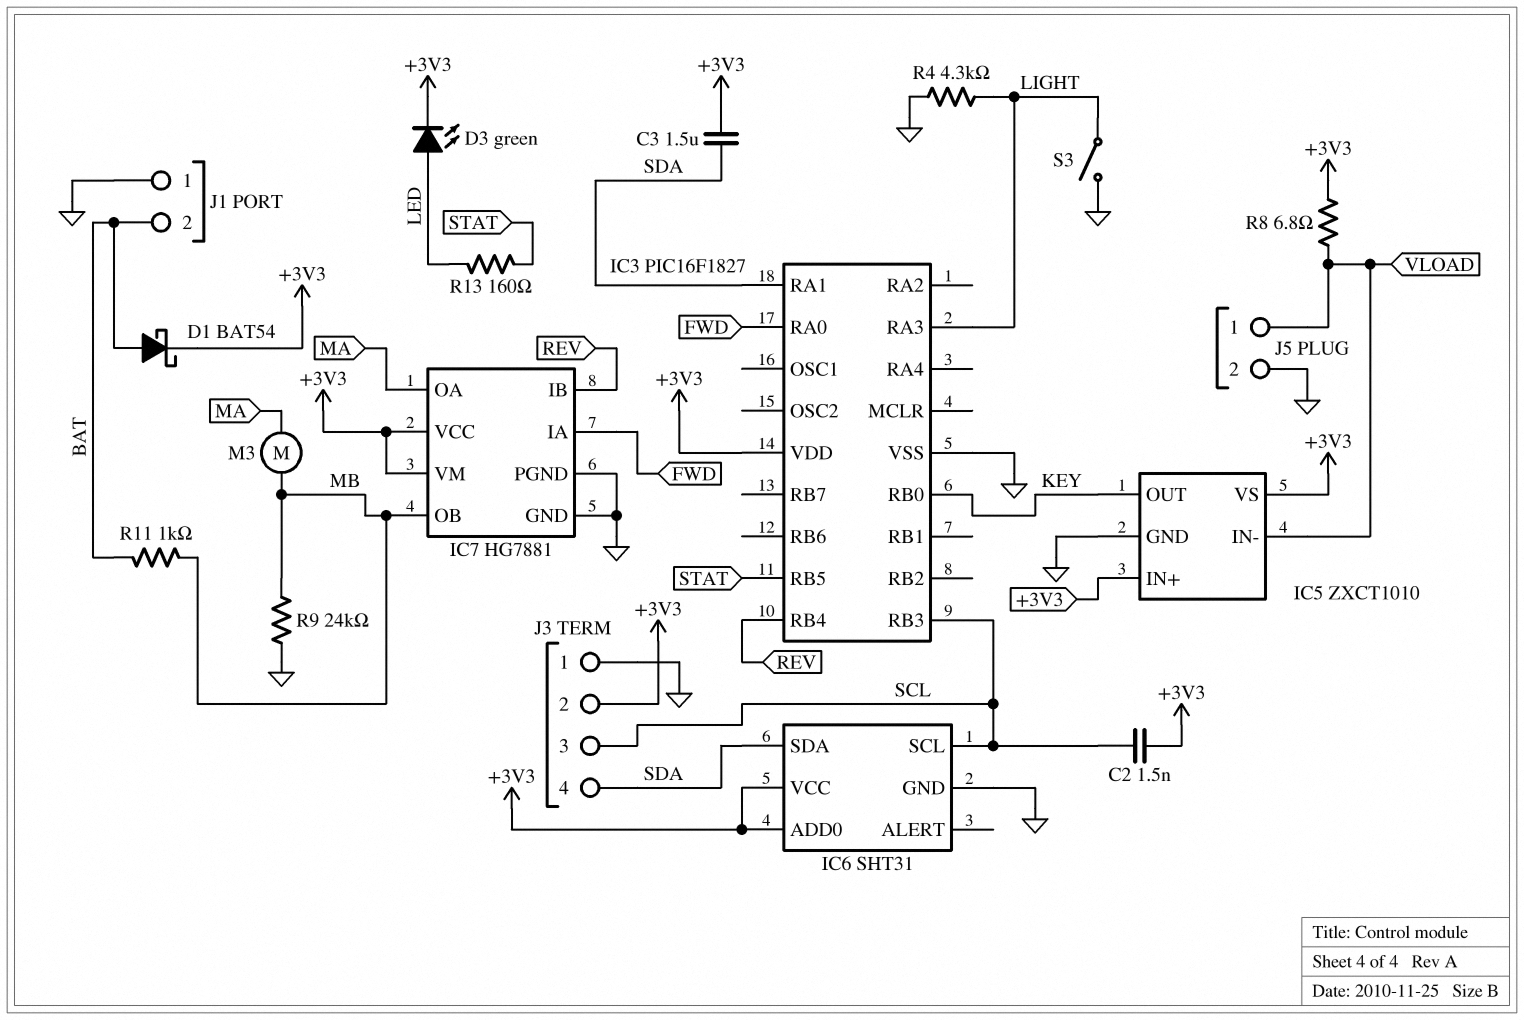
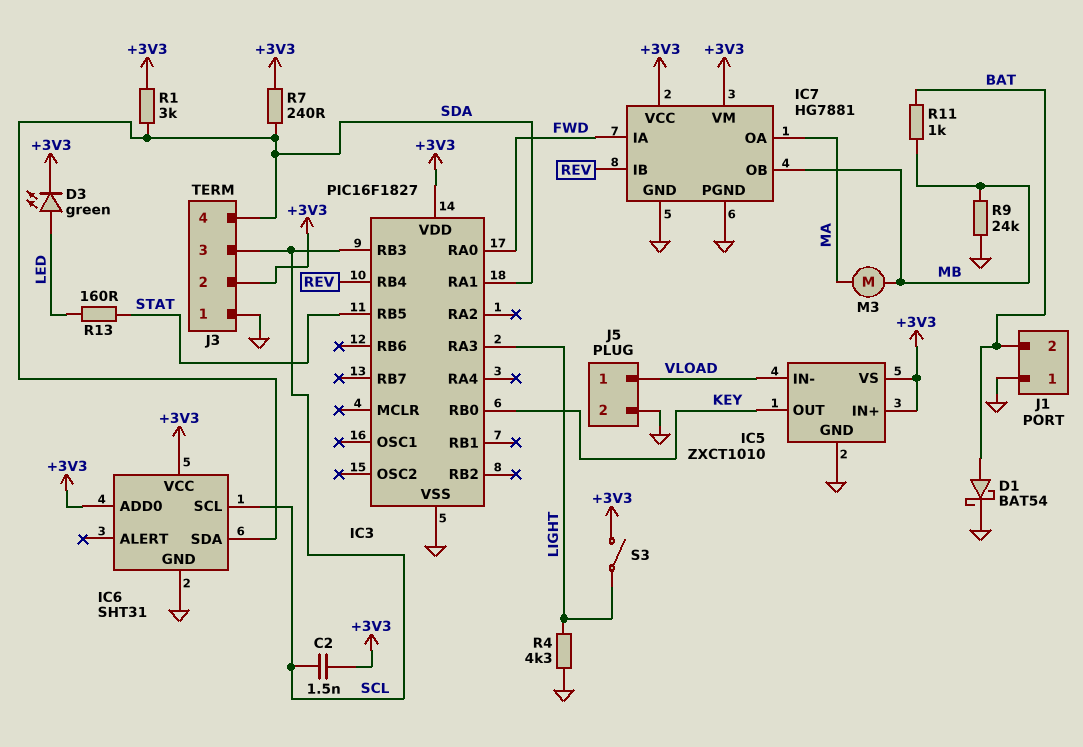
C3: 1.5uF (+3V3, SDA) -> none
D1: schottky BAT54 (A BAT, K +3V3) -> schottky BAT54 (A BAT, K GND)
R1: none -> 3k (+3V3, SDA)
R7: none -> 240 (+3V3, SDA)
R8: 6.8 (+3V3, VLOAD) -> none
S3: switch (GND, LIGHT) -> switch (+3V3, LIGHT)

